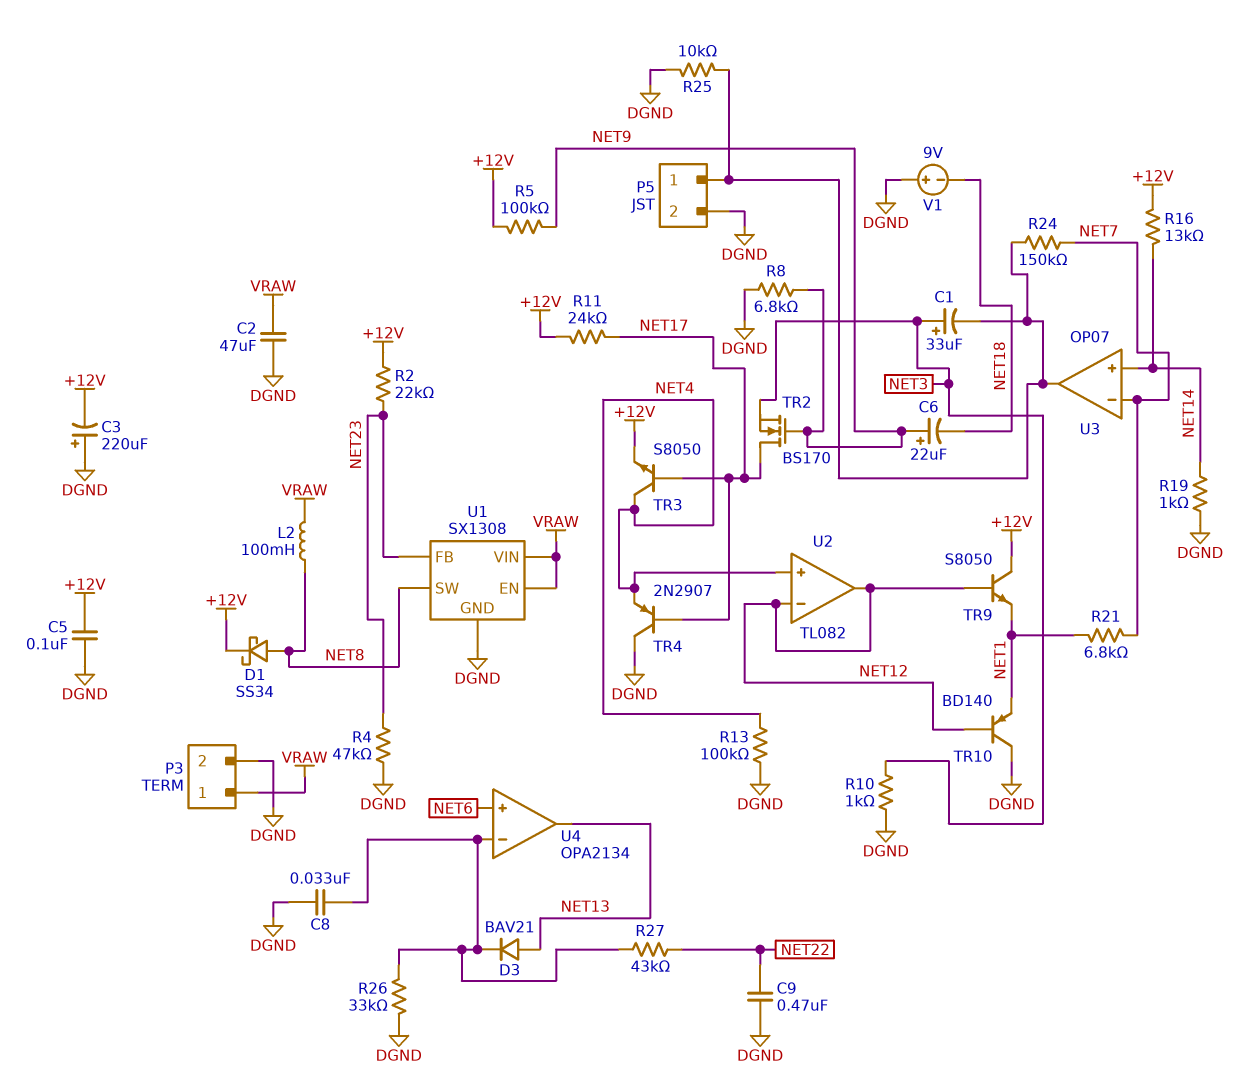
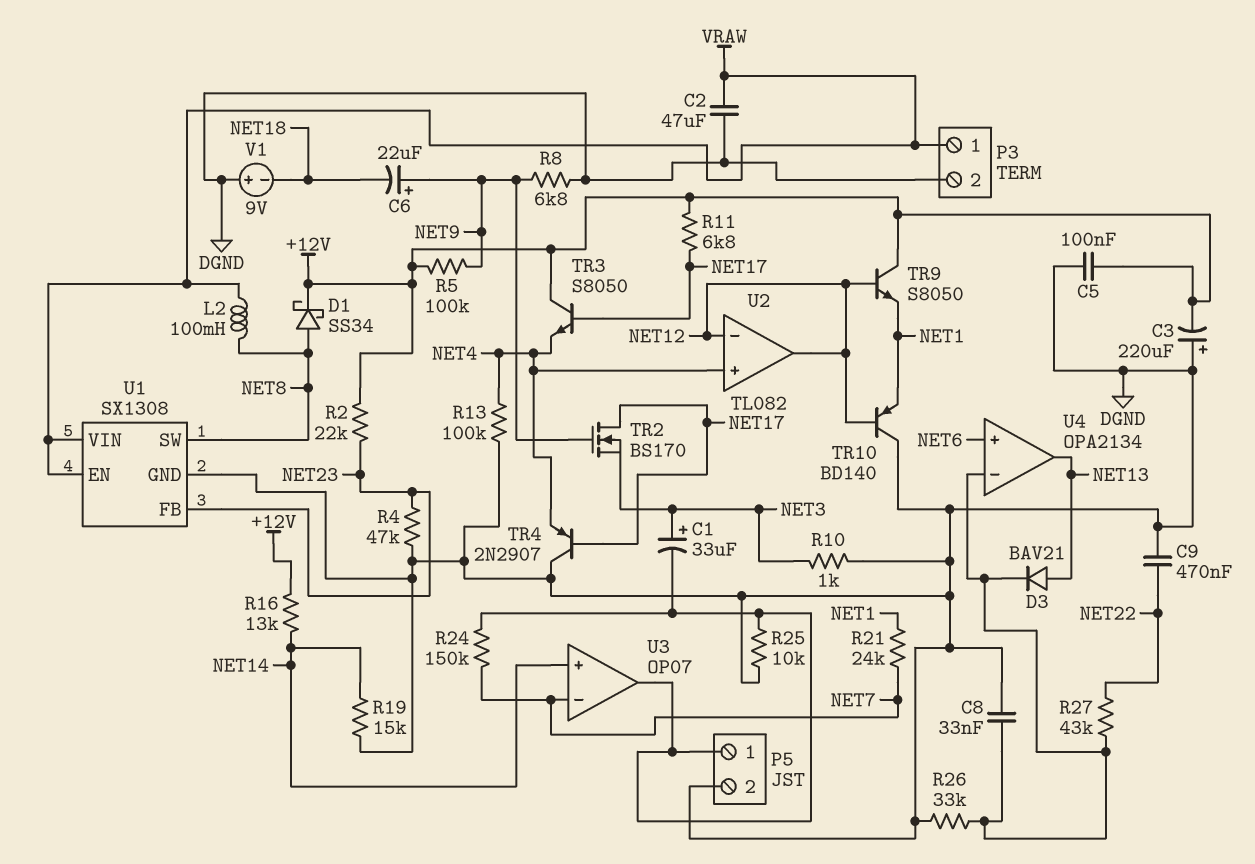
R11: 24k (+12V, NET17) -> 6.8k (+12V, NET17)
R19: 1k (DGND, NET14) -> 15k (DGND, NET14)
R21: 6.8k (NET1, NET7) -> 24k (NET1, NET7)
TR3: NPN S8050 (B NET17, C NET4, E +12V) -> NPN S8050 (B NET17, C +12V, E NET4)

